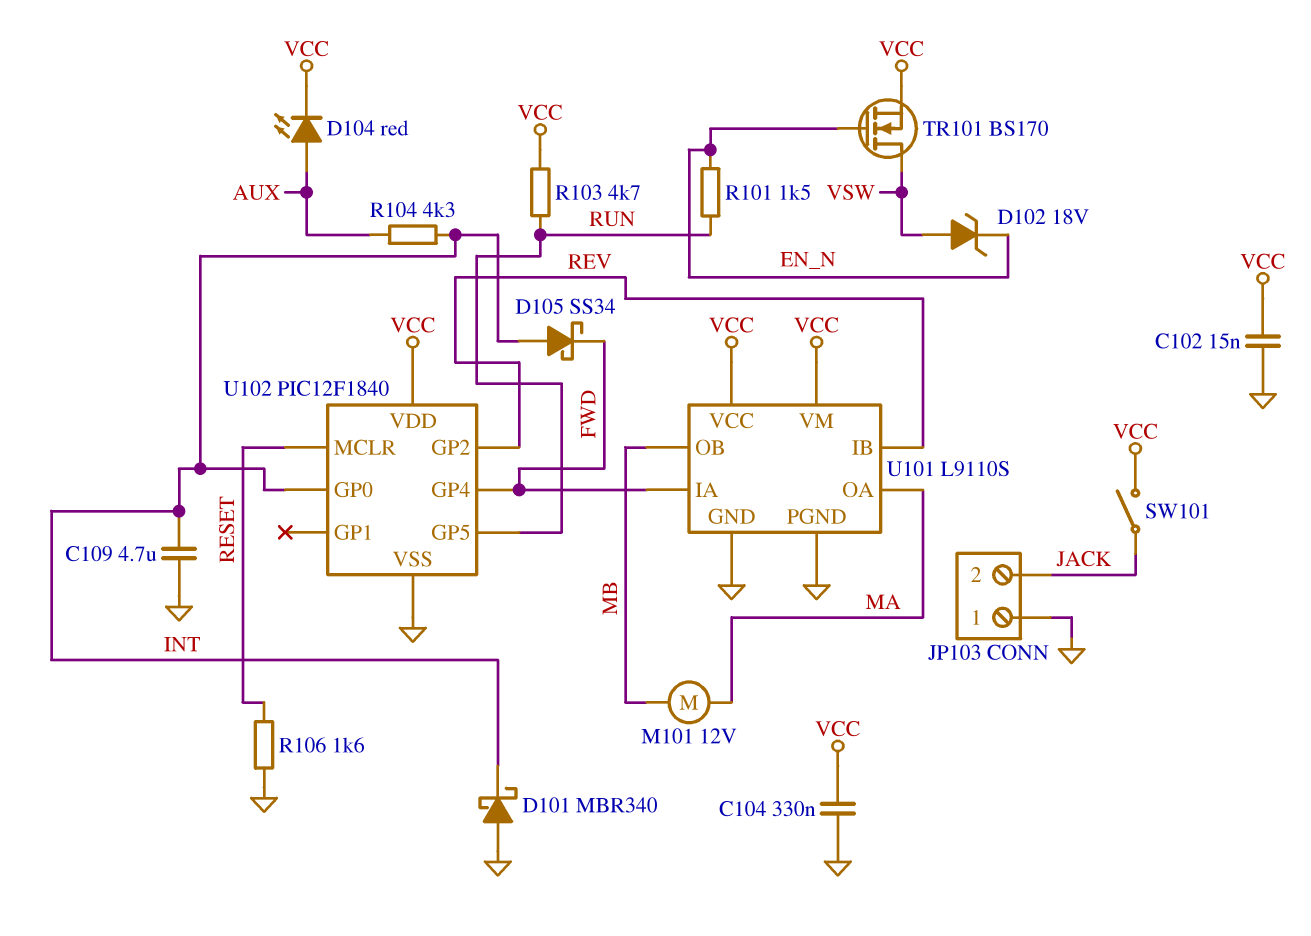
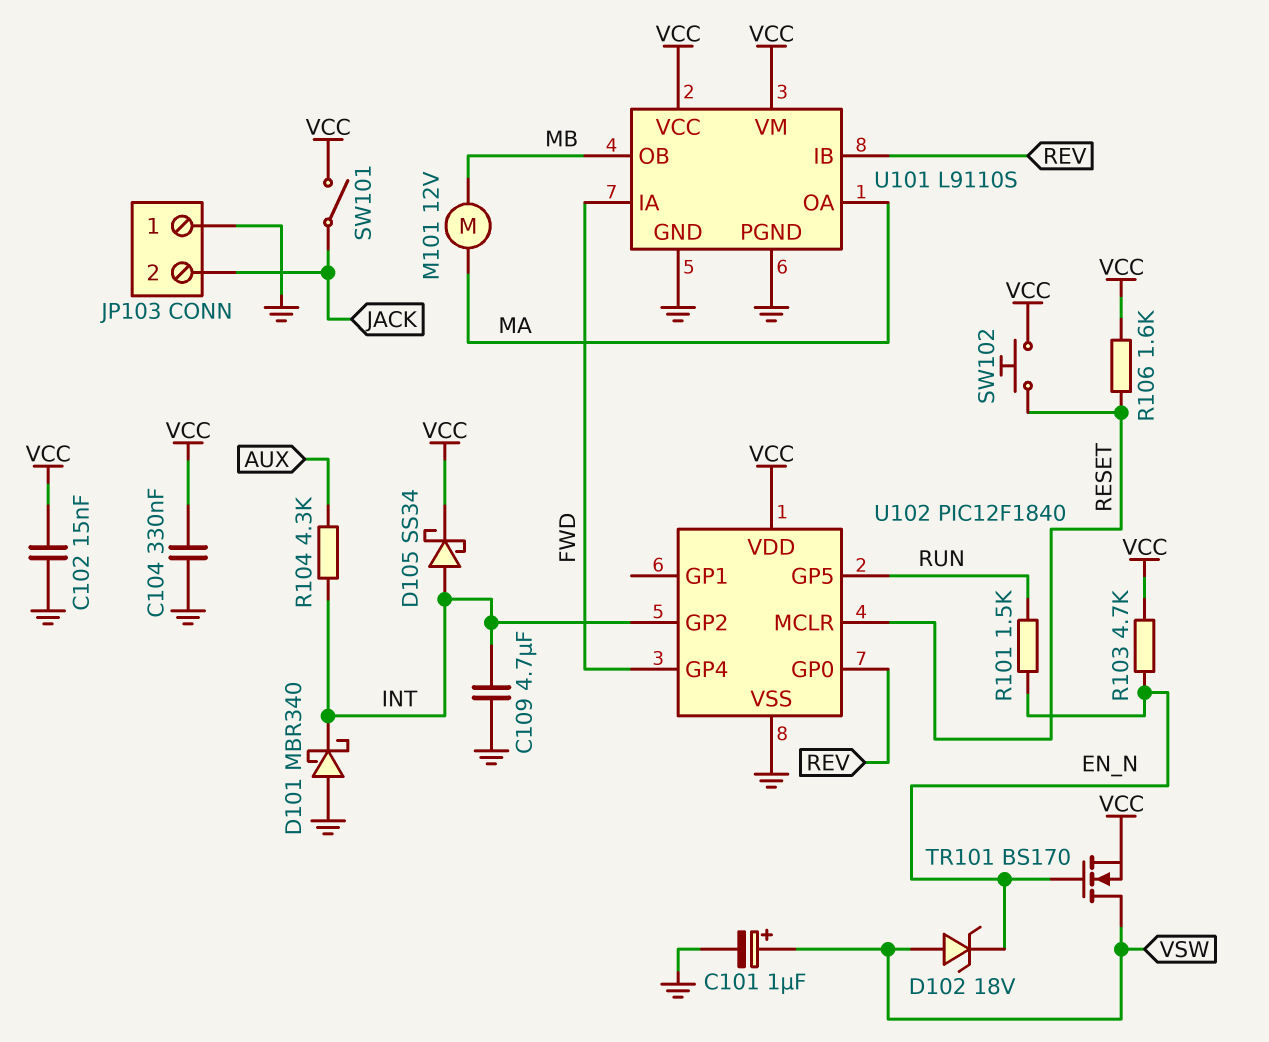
C101: none -> 1uF (plus VSW, minus GND)
D104: LED red (A AUX, K VCC) -> none
D105: schottky SS34 (A INT, K FWD) -> schottky SS34 (A INT, K VCC)
R103: 4.7k (RUN, VCC) -> 4.7k (EN_N, VCC)
R106: 1.6k (GND, RESET) -> 1.6k (RESET, VCC)
SW102: none -> button (RESET, VCC)
U102 pin GP0: INT -> REV
U102 pin GP2: REV -> INT

